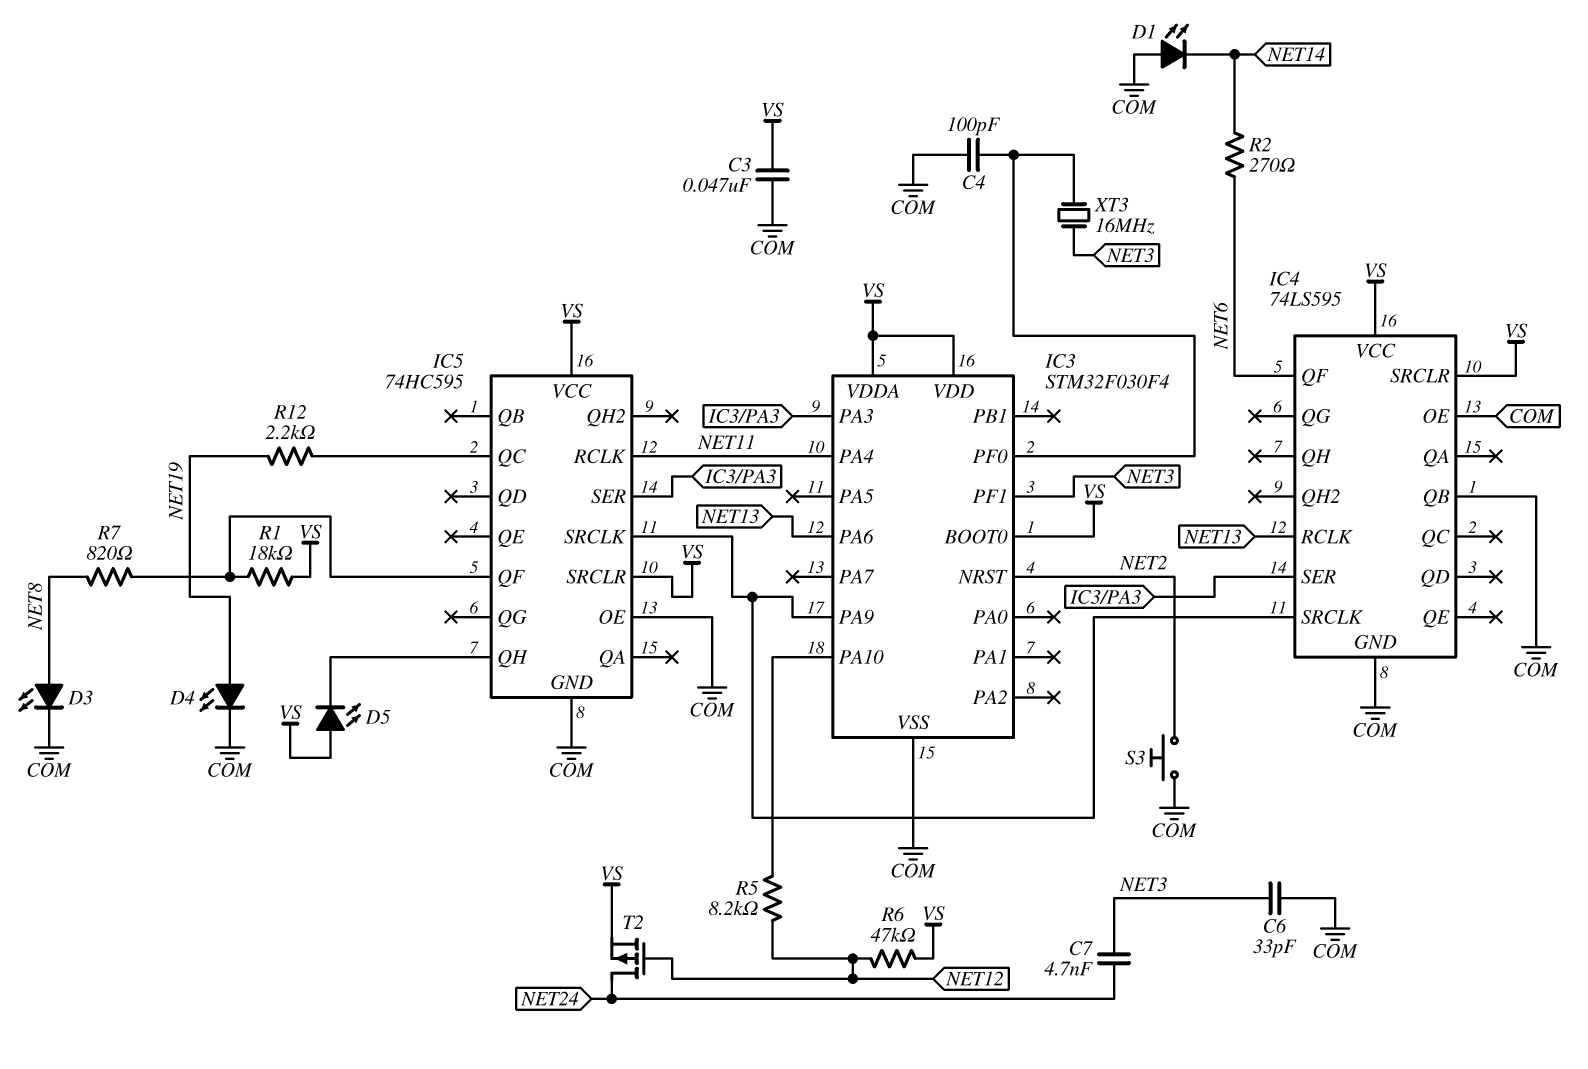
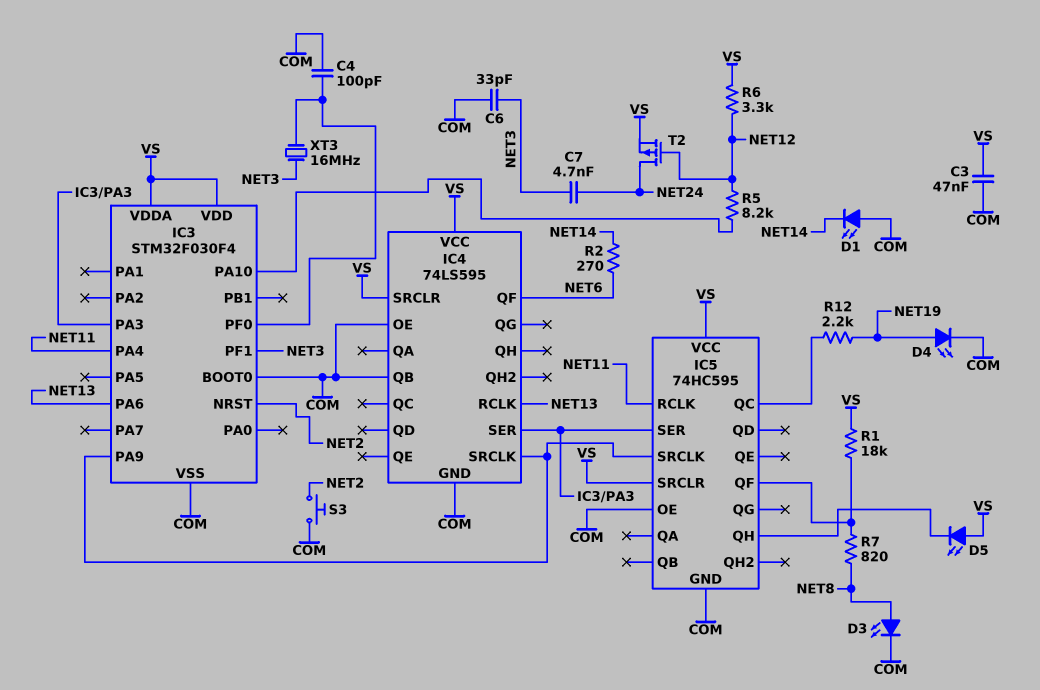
IC3 pin BOOT0: VS -> COM
R6: 47k (NET12, VS) -> 3.3k (NET12, VS)

